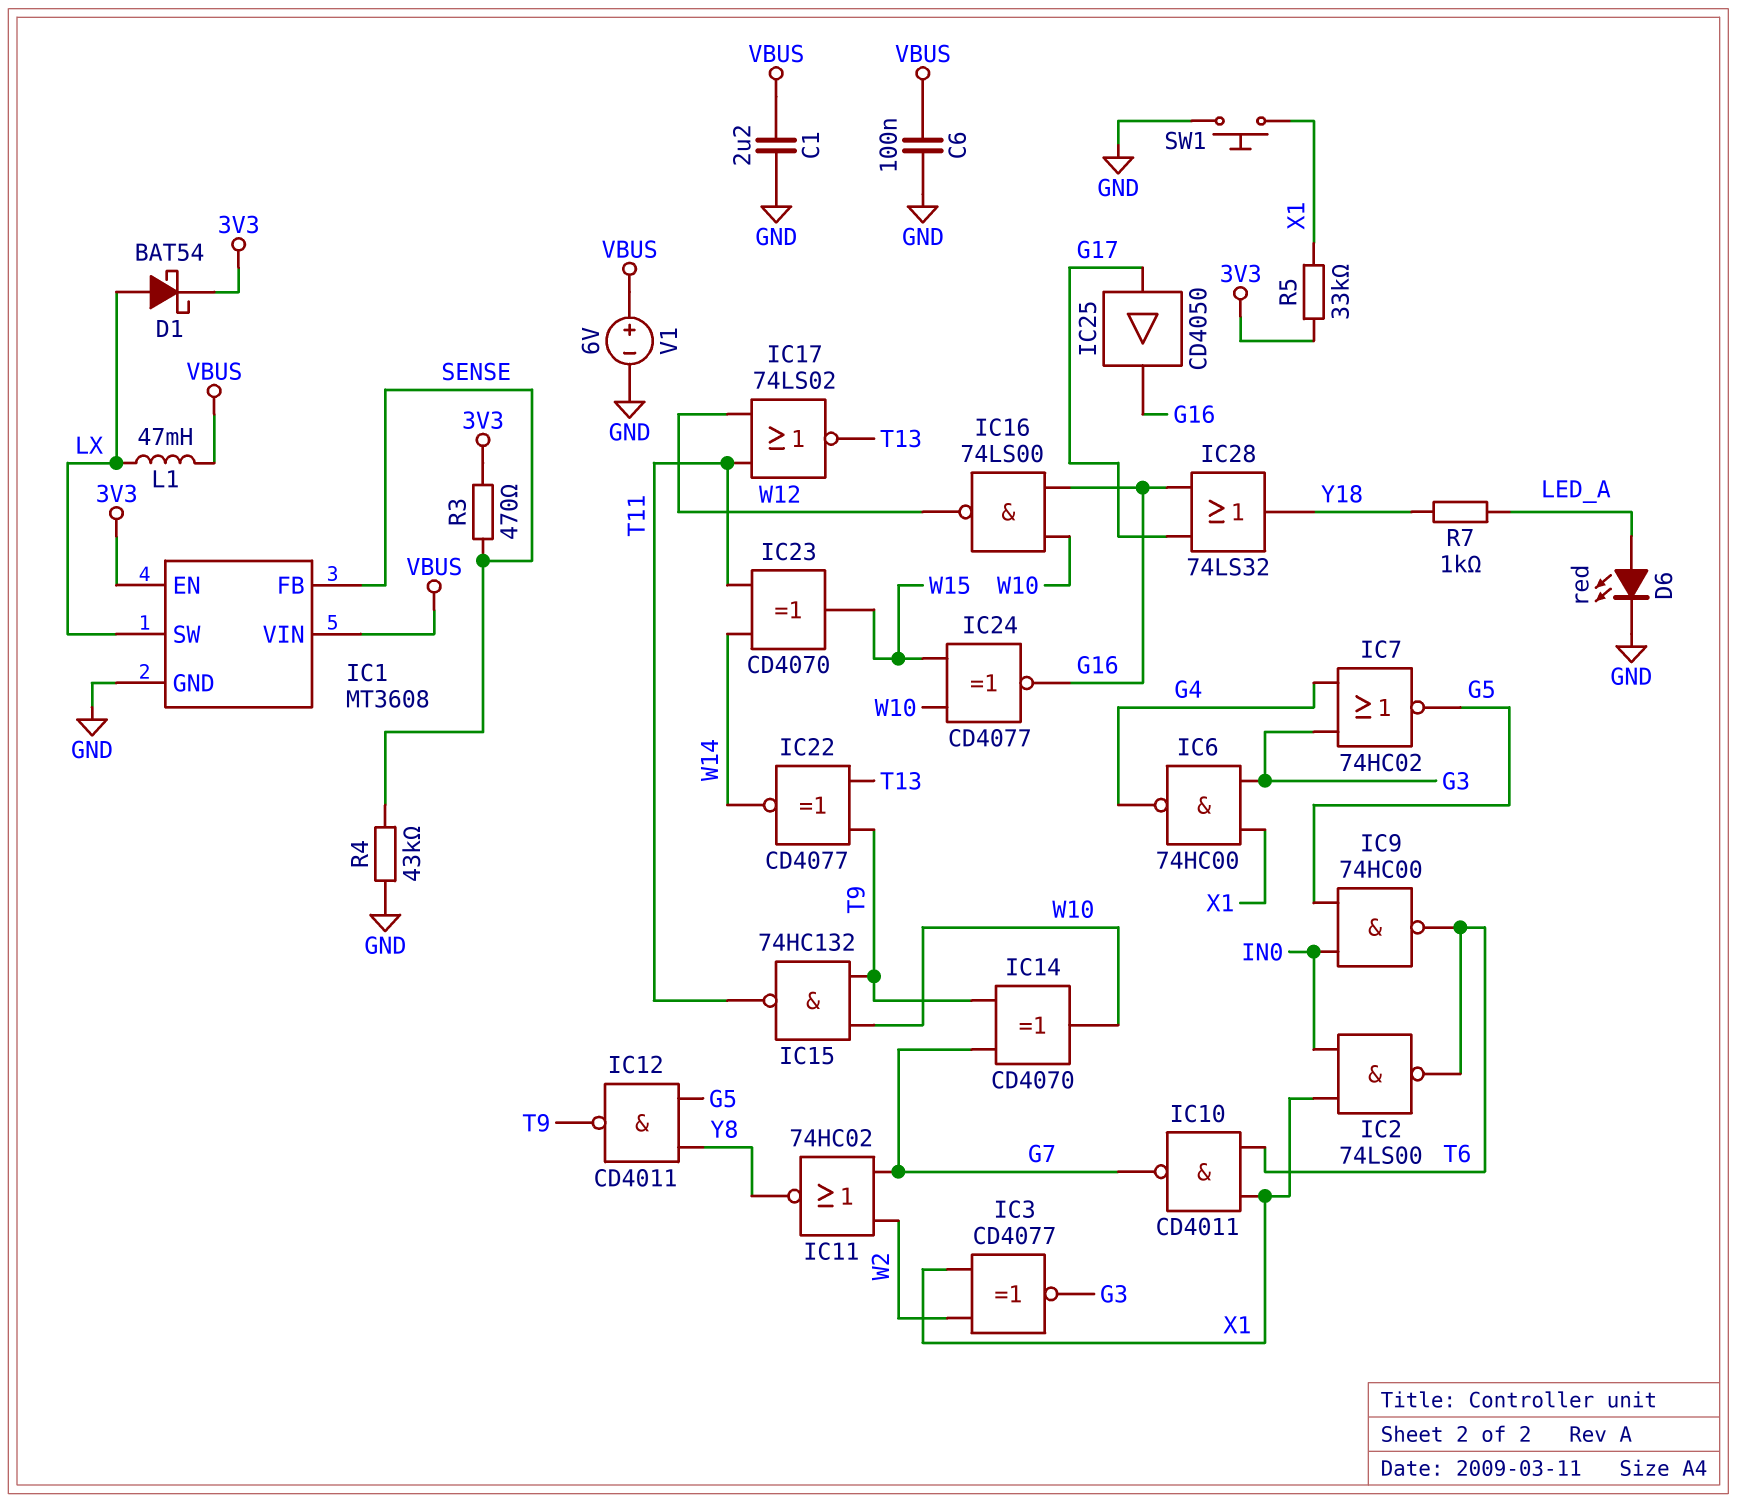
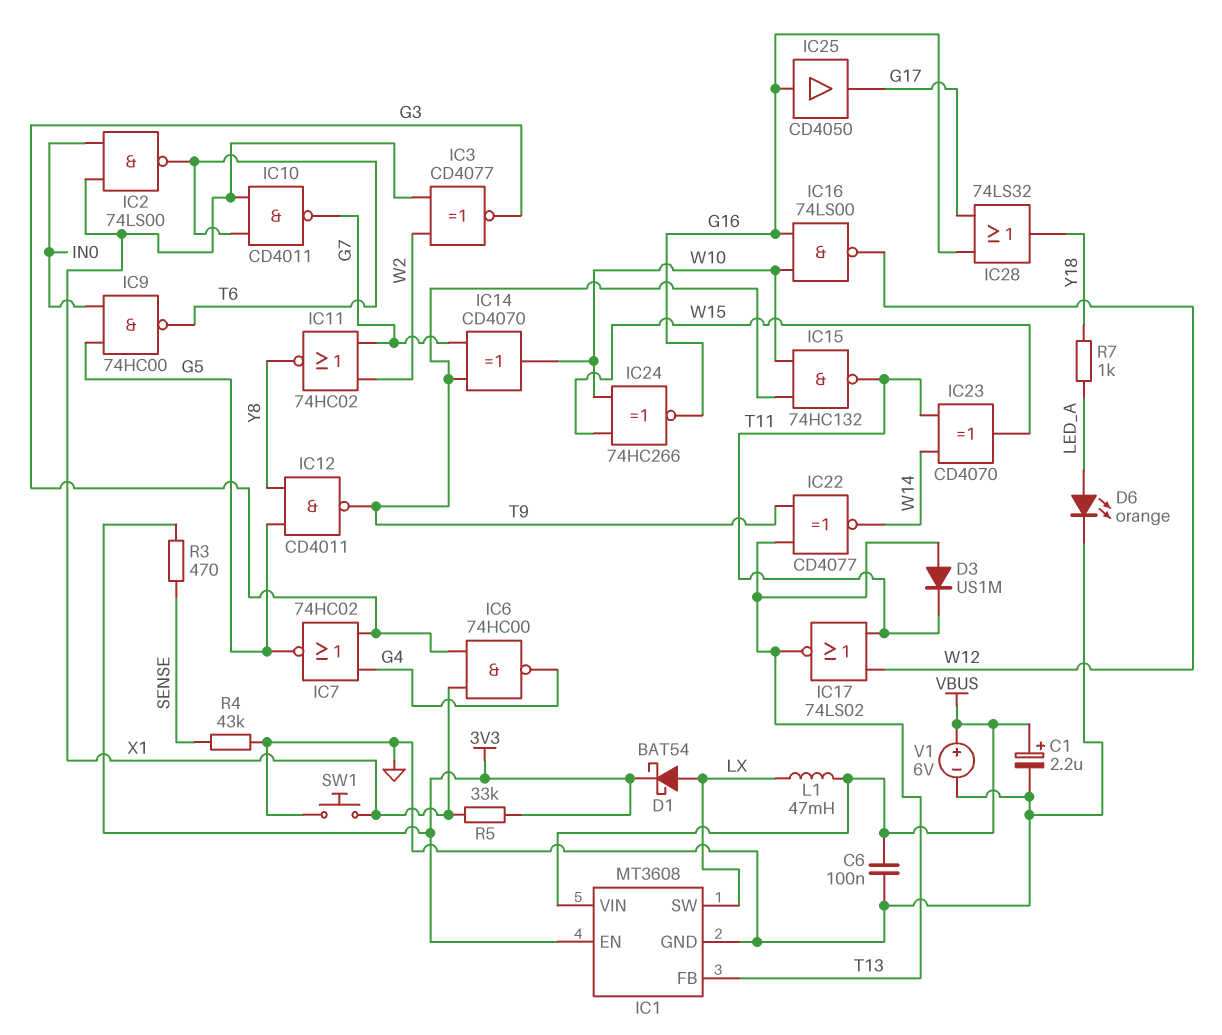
C1: 2.2uF (GND, VBUS) -> 2.2uF (plus VBUS, minus GND)
D3: none -> diode US1M (A T13, K T11)
D6: LED red (A LED_A, K GND) -> LED orange (A LED_A, K GND)
IC1 pin FB: SENSE -> T13
IC24: XNOR CD4077 (in W10, in W15, out G16) -> XNOR 74HC266 (in W10, in W15, out G16)
IC25: buffer CD4050 (in G17, out G16) -> buffer CD4050 (in G16, out G17)

